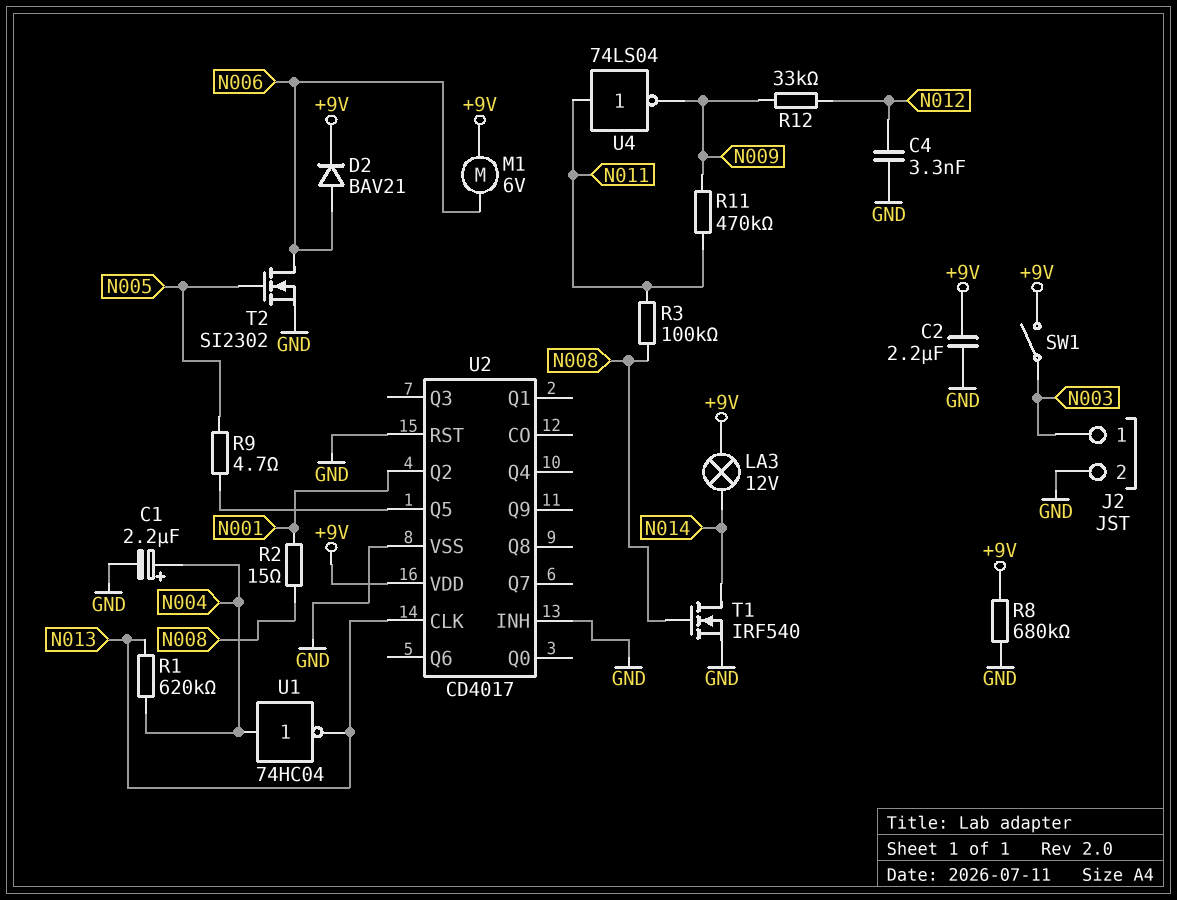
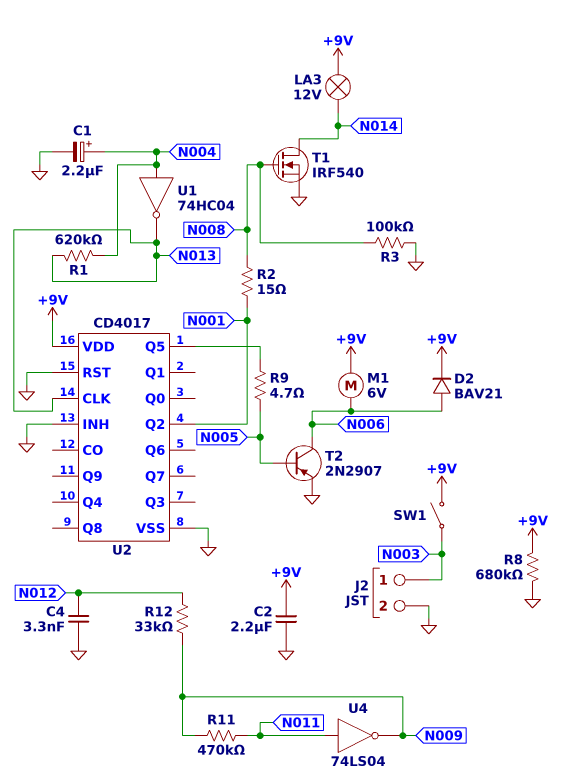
R3: 100k (N008, N011) -> 100k (GND, N008)
T2: NMOS SI2302 (G N005, D N006, S GND) -> PNP 2N2907 (B N005, C N006, E GND)

